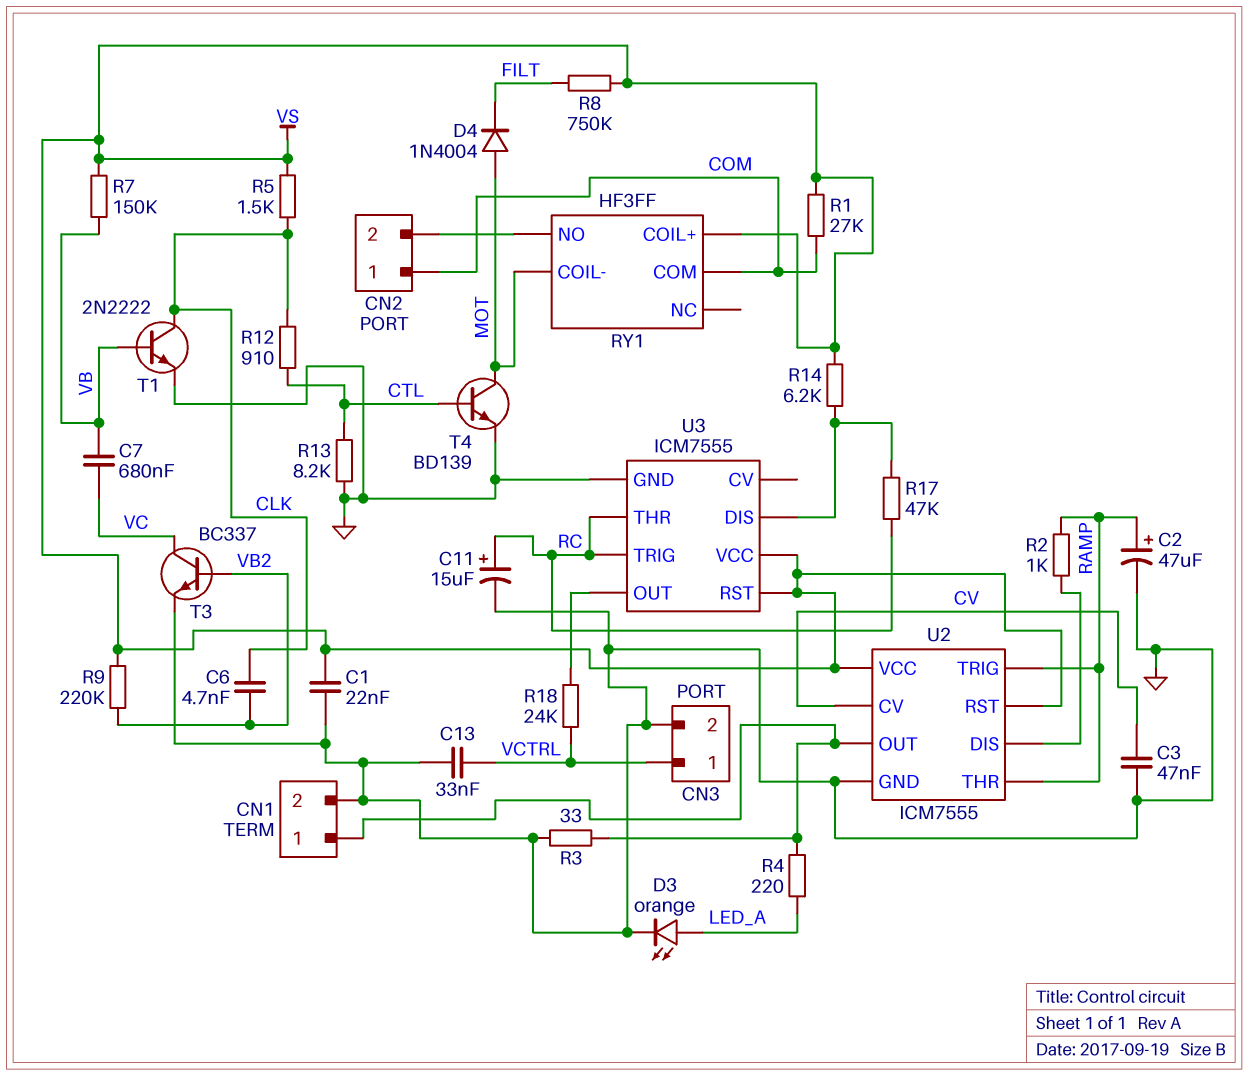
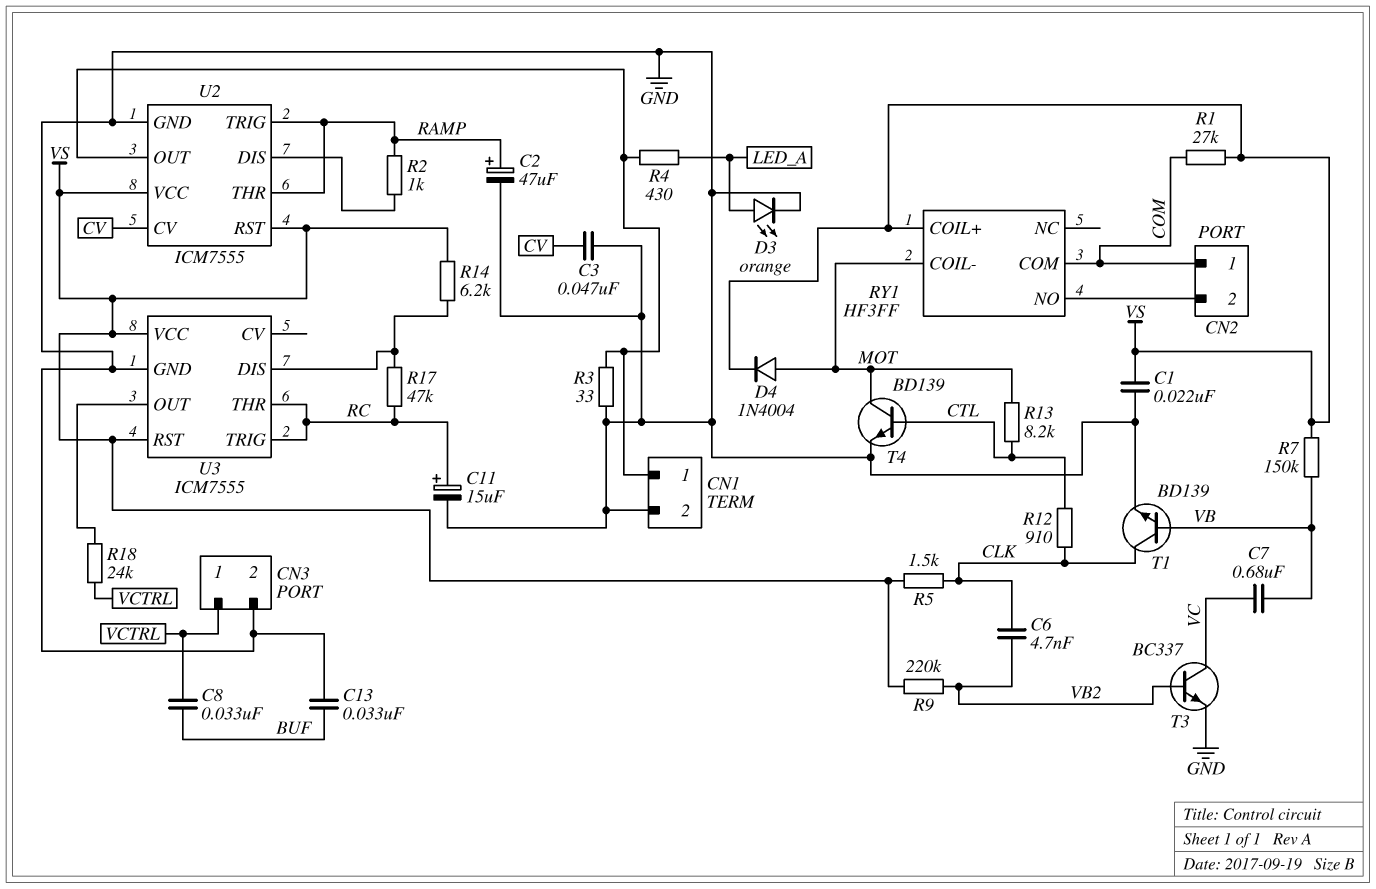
C8: none -> 33nF (BUF, VCTRL)
C13: 33nF (GND, VCTRL) -> 33nF (BUF, GND)
D4: diode 1N4004 (A MOT, K FILT) -> diode 1N4004 (A MOT, K VS)
R4: 220 (CN1/1, LED_A) -> 430 (CN1/1, LED_A)
R8: 750k (FILT, VS) -> none
R13: 8.2k (CTL, GND) -> 8.2k (CTL, MOT)
T1: NPN 2N2222 (B VB, C CLK, E GND) -> NPN BD139 (B VB, C CLK, E GND)

